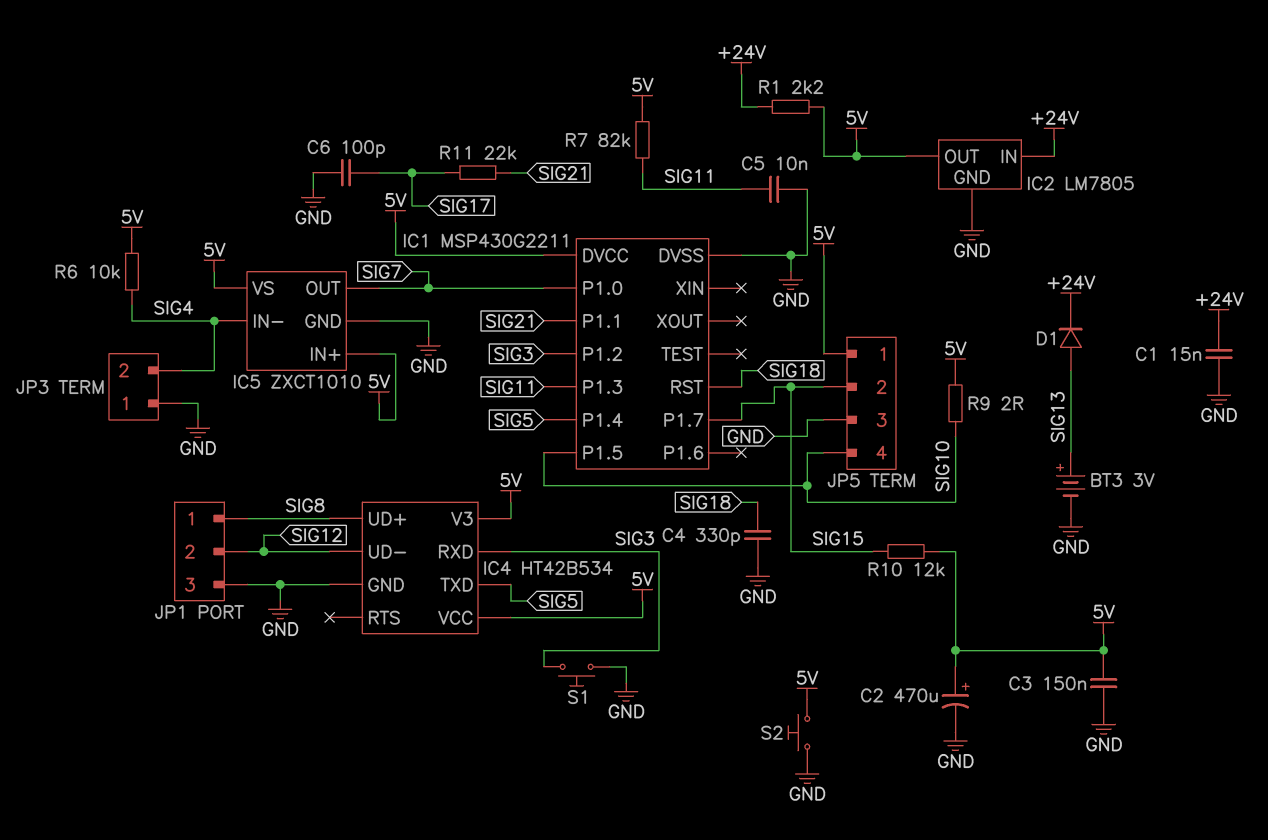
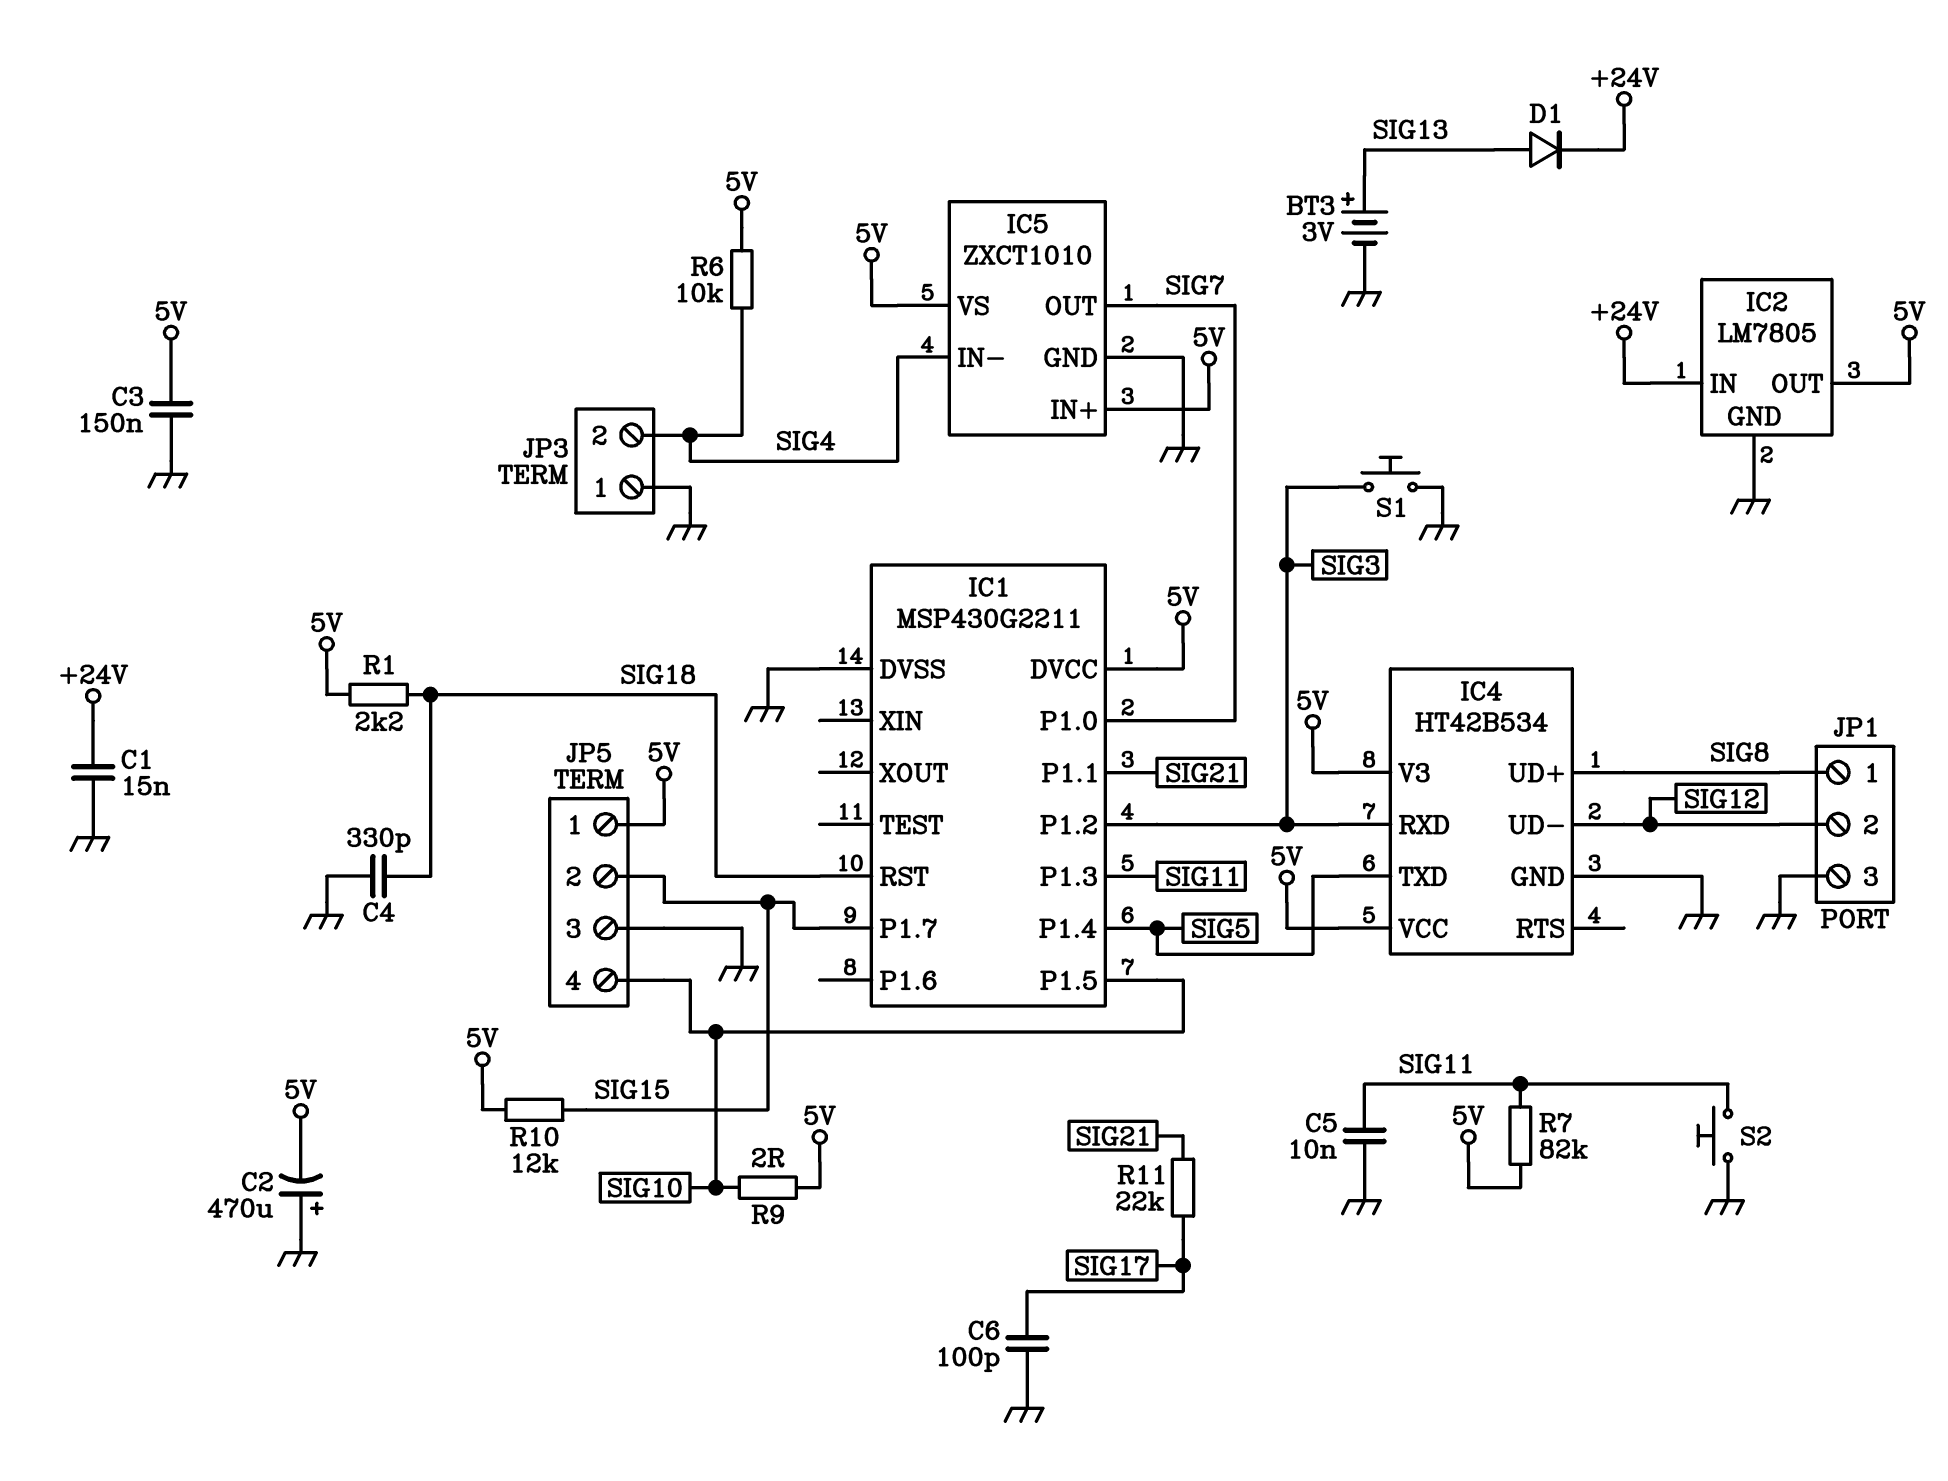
C2: 470uF (plus 5V, minus GND) -> 470uF (plus GND, minus 5V)
R1: 2.2k (+24V, 5V) -> 2.2k (5V, SIG18)
S2: button (5V, GND) -> button (GND, SIG11)

